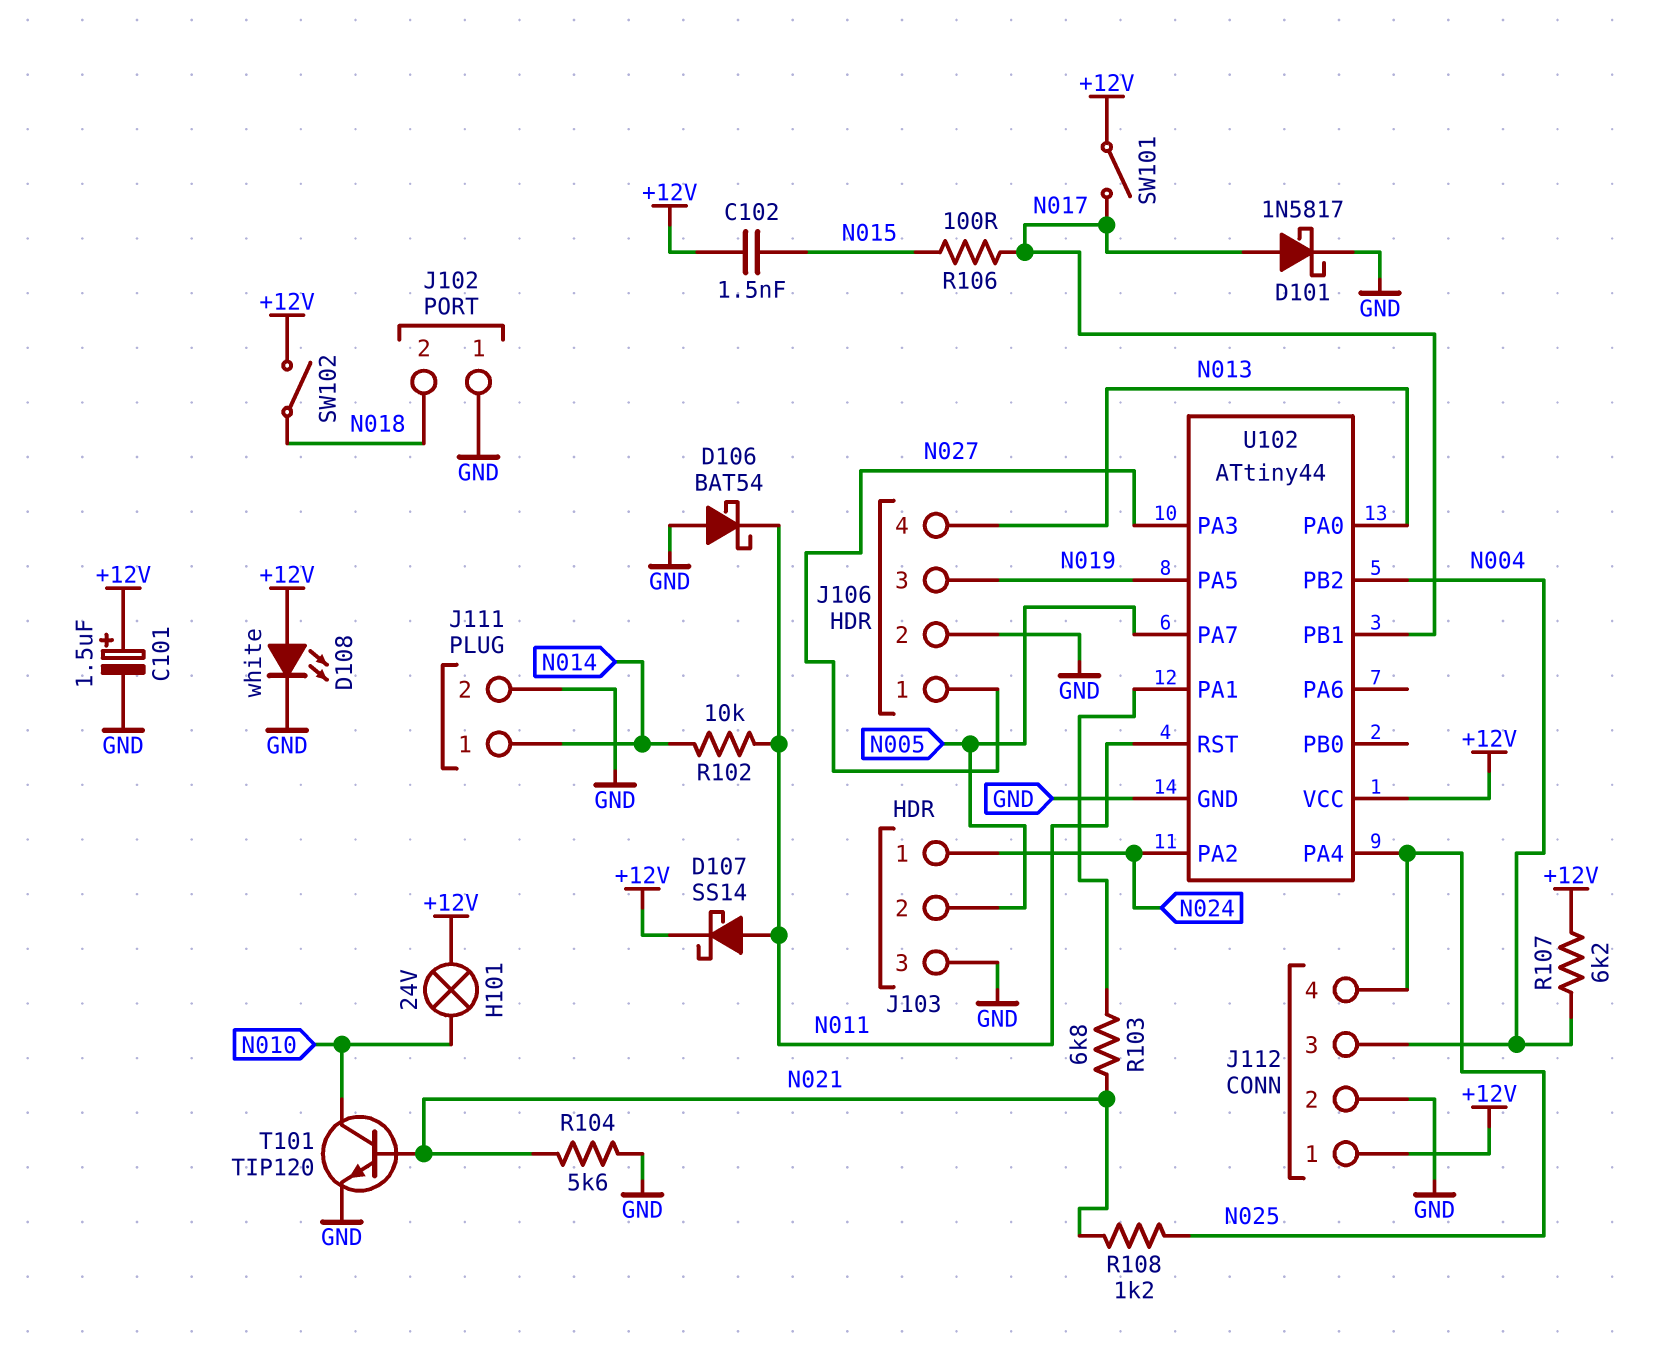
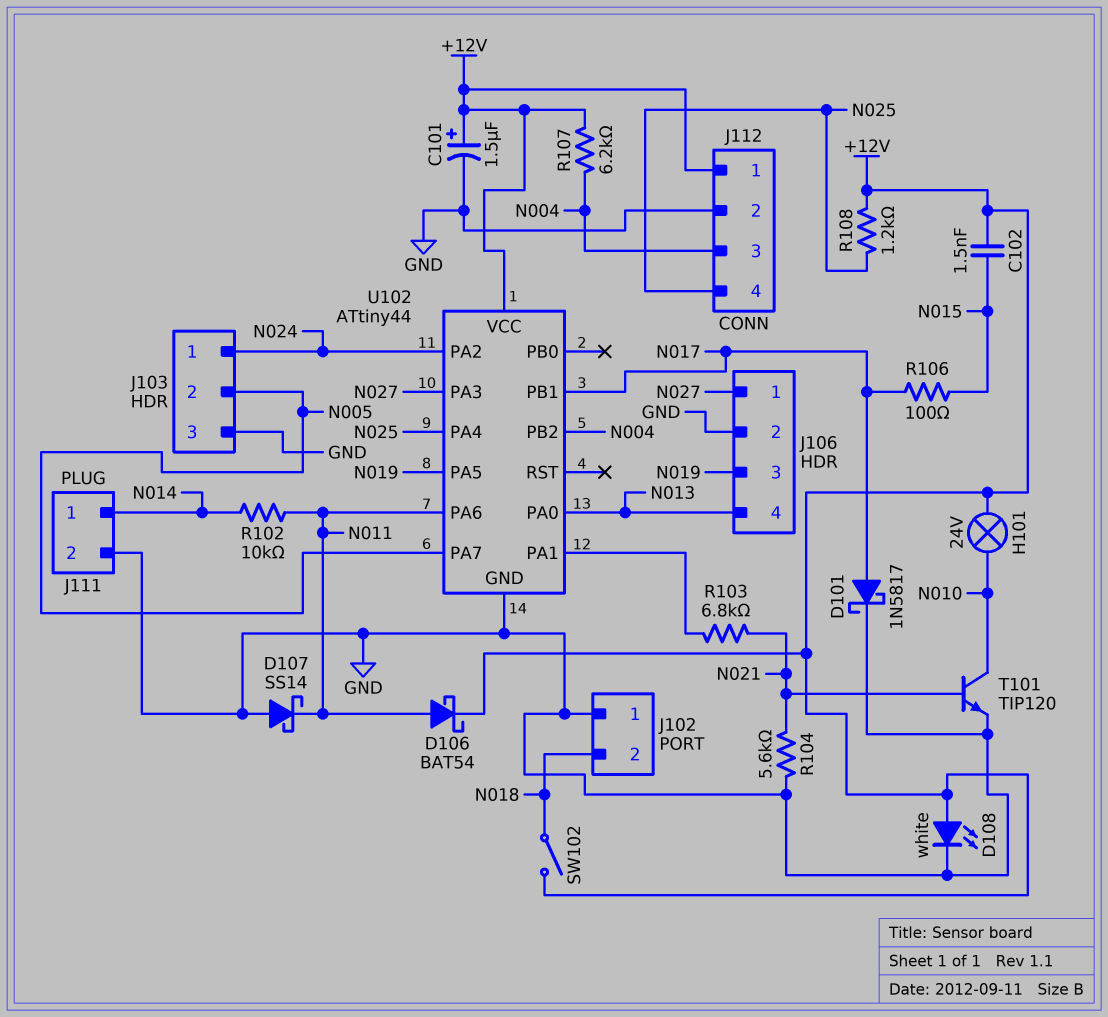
D106: schottky BAT54 (A GND, K N011) -> schottky BAT54 (A N011, K +12V)
D107: schottky SS14 (A N011, K +12V) -> schottky SS14 (A GND, K N011)
R108: 1.2k (N021, N025) -> 1.2k (+12V, N025)
SW101: switch (+12V, N017) -> none
U102 pin PA6: none -> N011
U102 pin RST: N011 -> none

